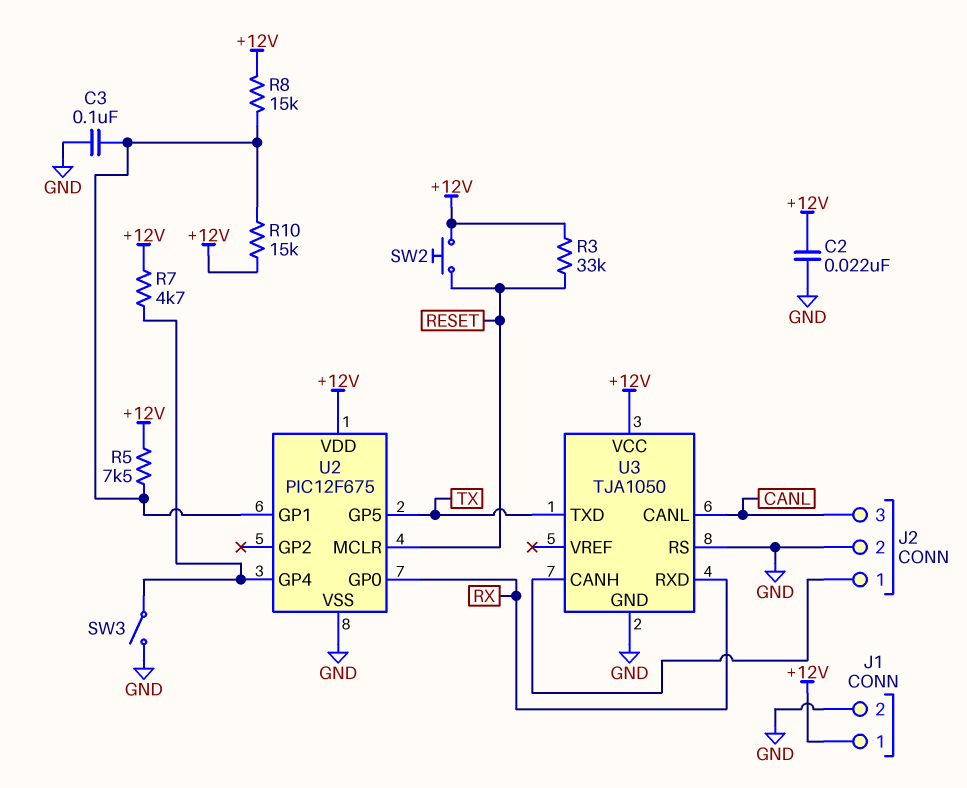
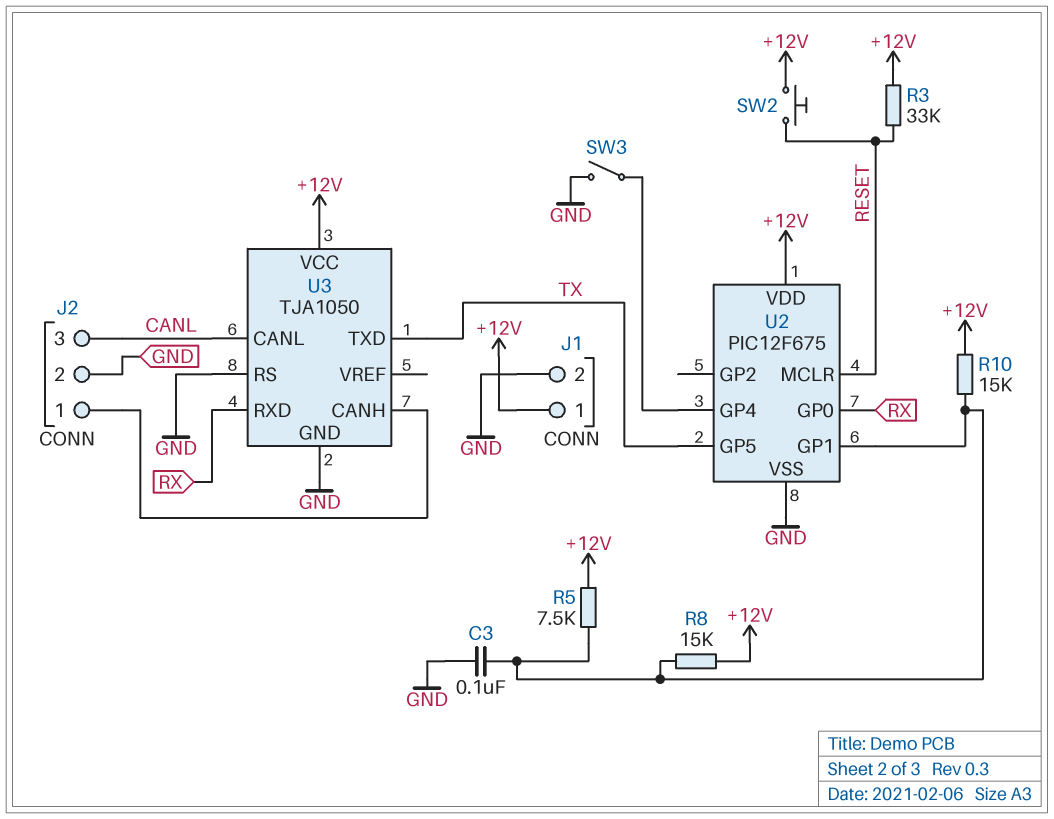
C2: 22nF (+12V, GND) -> none
R7: 4.7k (+12V, U2/GP4) -> none

